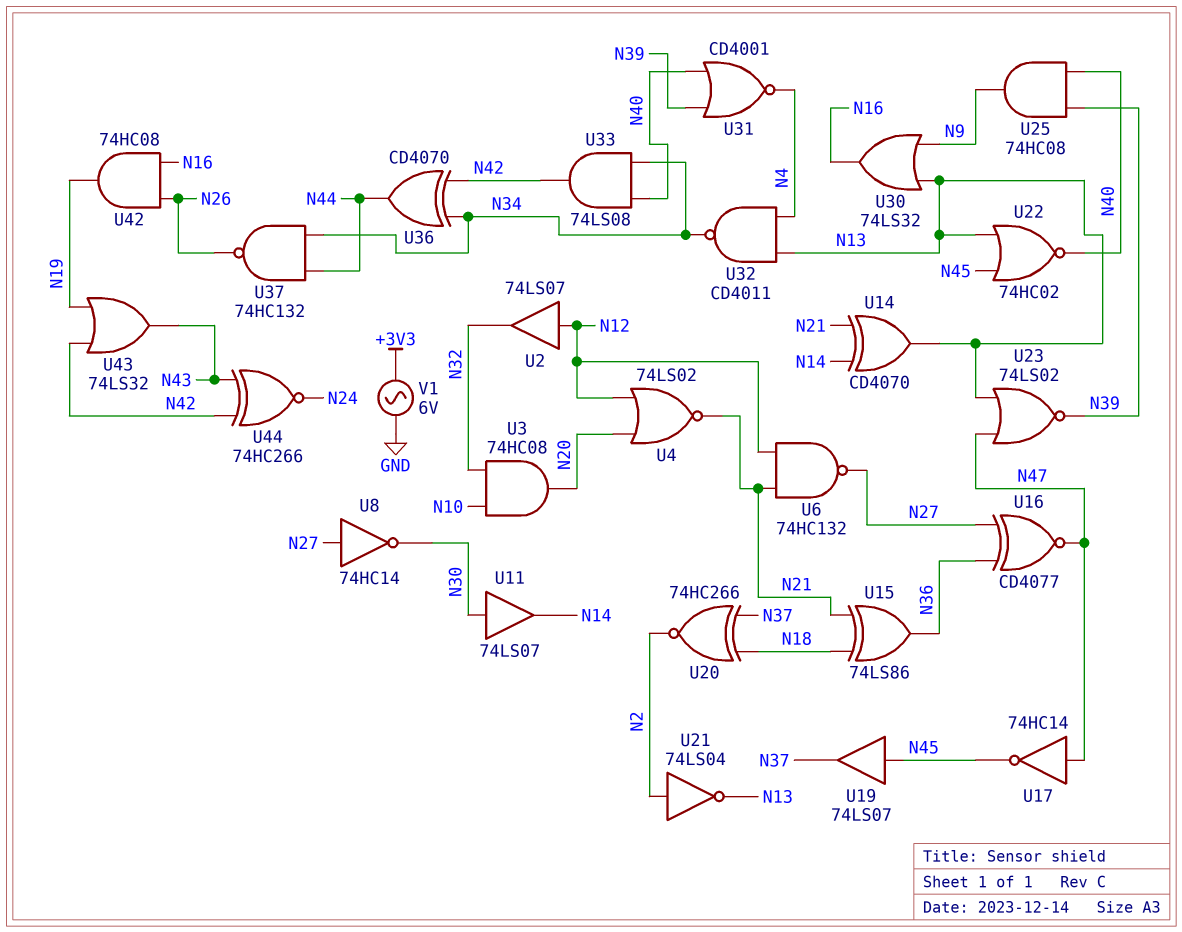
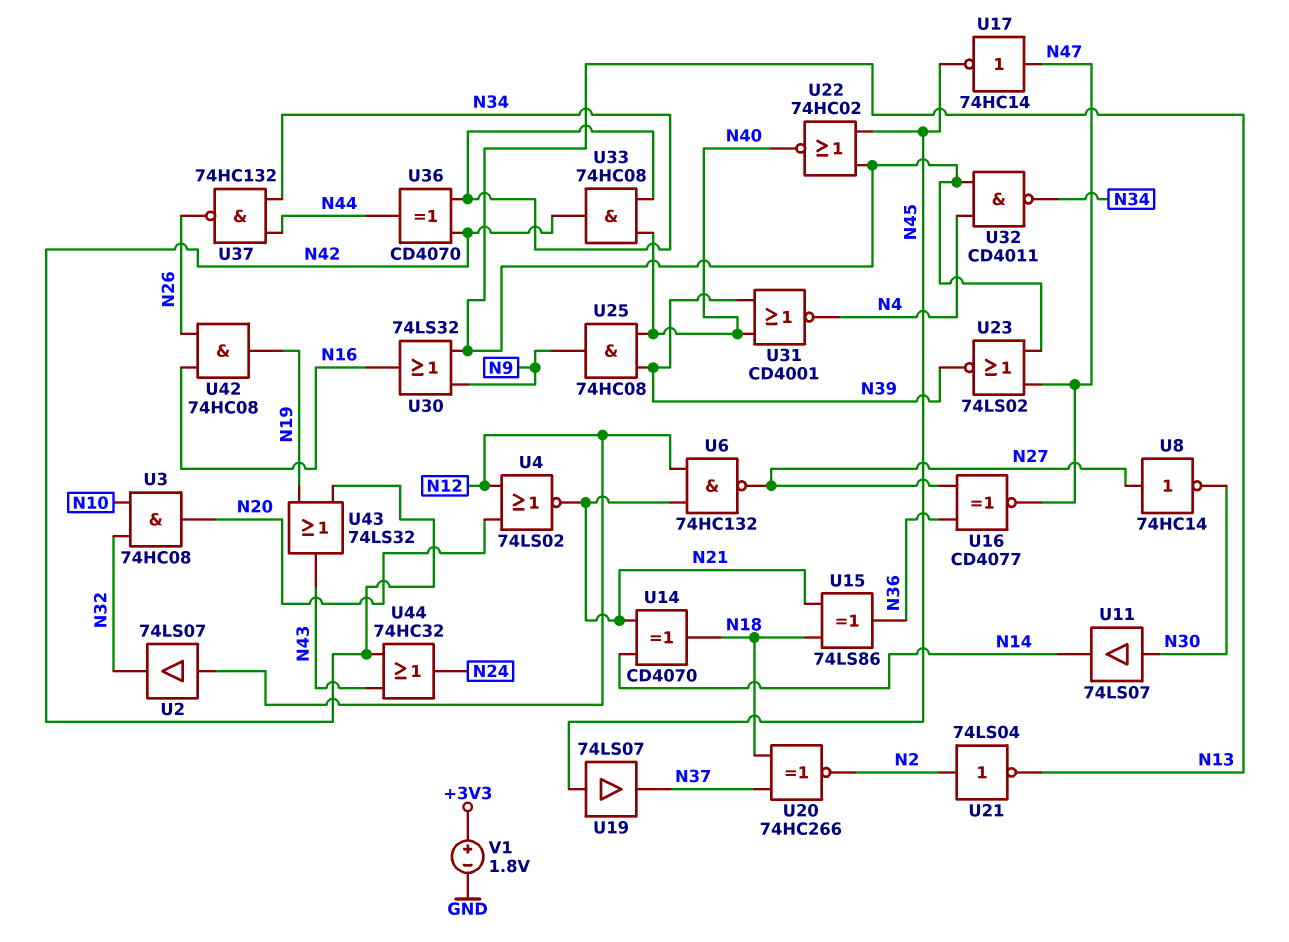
U14: XOR CD4070 (in N14, in N21, out N13) -> XOR CD4070 (in N14, in N21, out N18)
U33: AND 74LS08 (in N34, in N40, out N42) -> AND 74HC08 (in N34, in N40, out N42)
U44: XNOR 74HC266 (in N42, in N43, out N24) -> OR 74HC32 (in N42, in N43, out N24)
V1: AC 6V (+3V3, GND) -> 1.8V (plus +3V3, minus GND)

